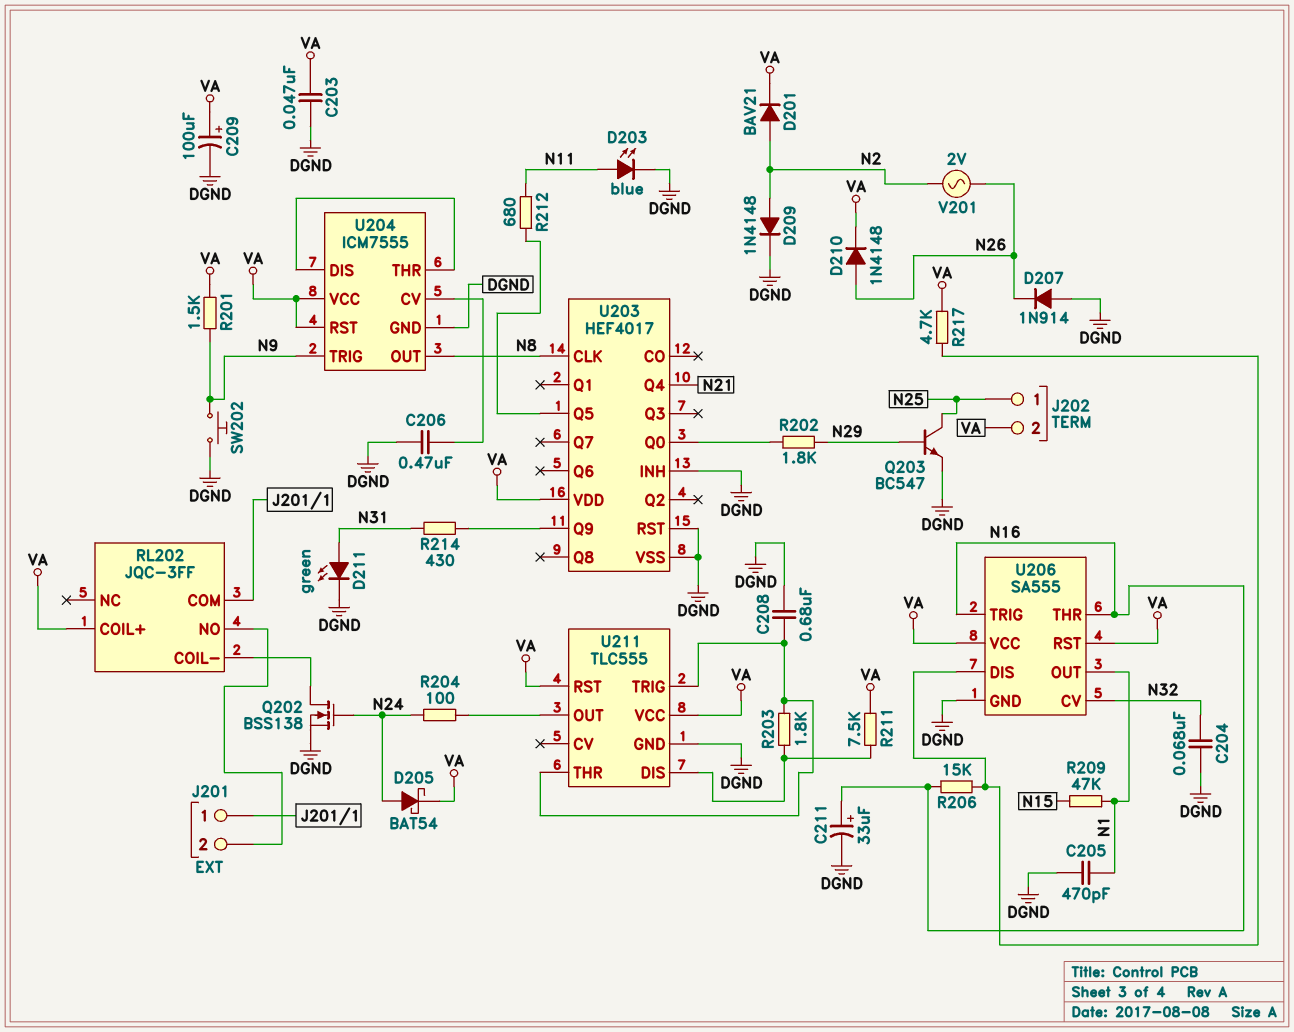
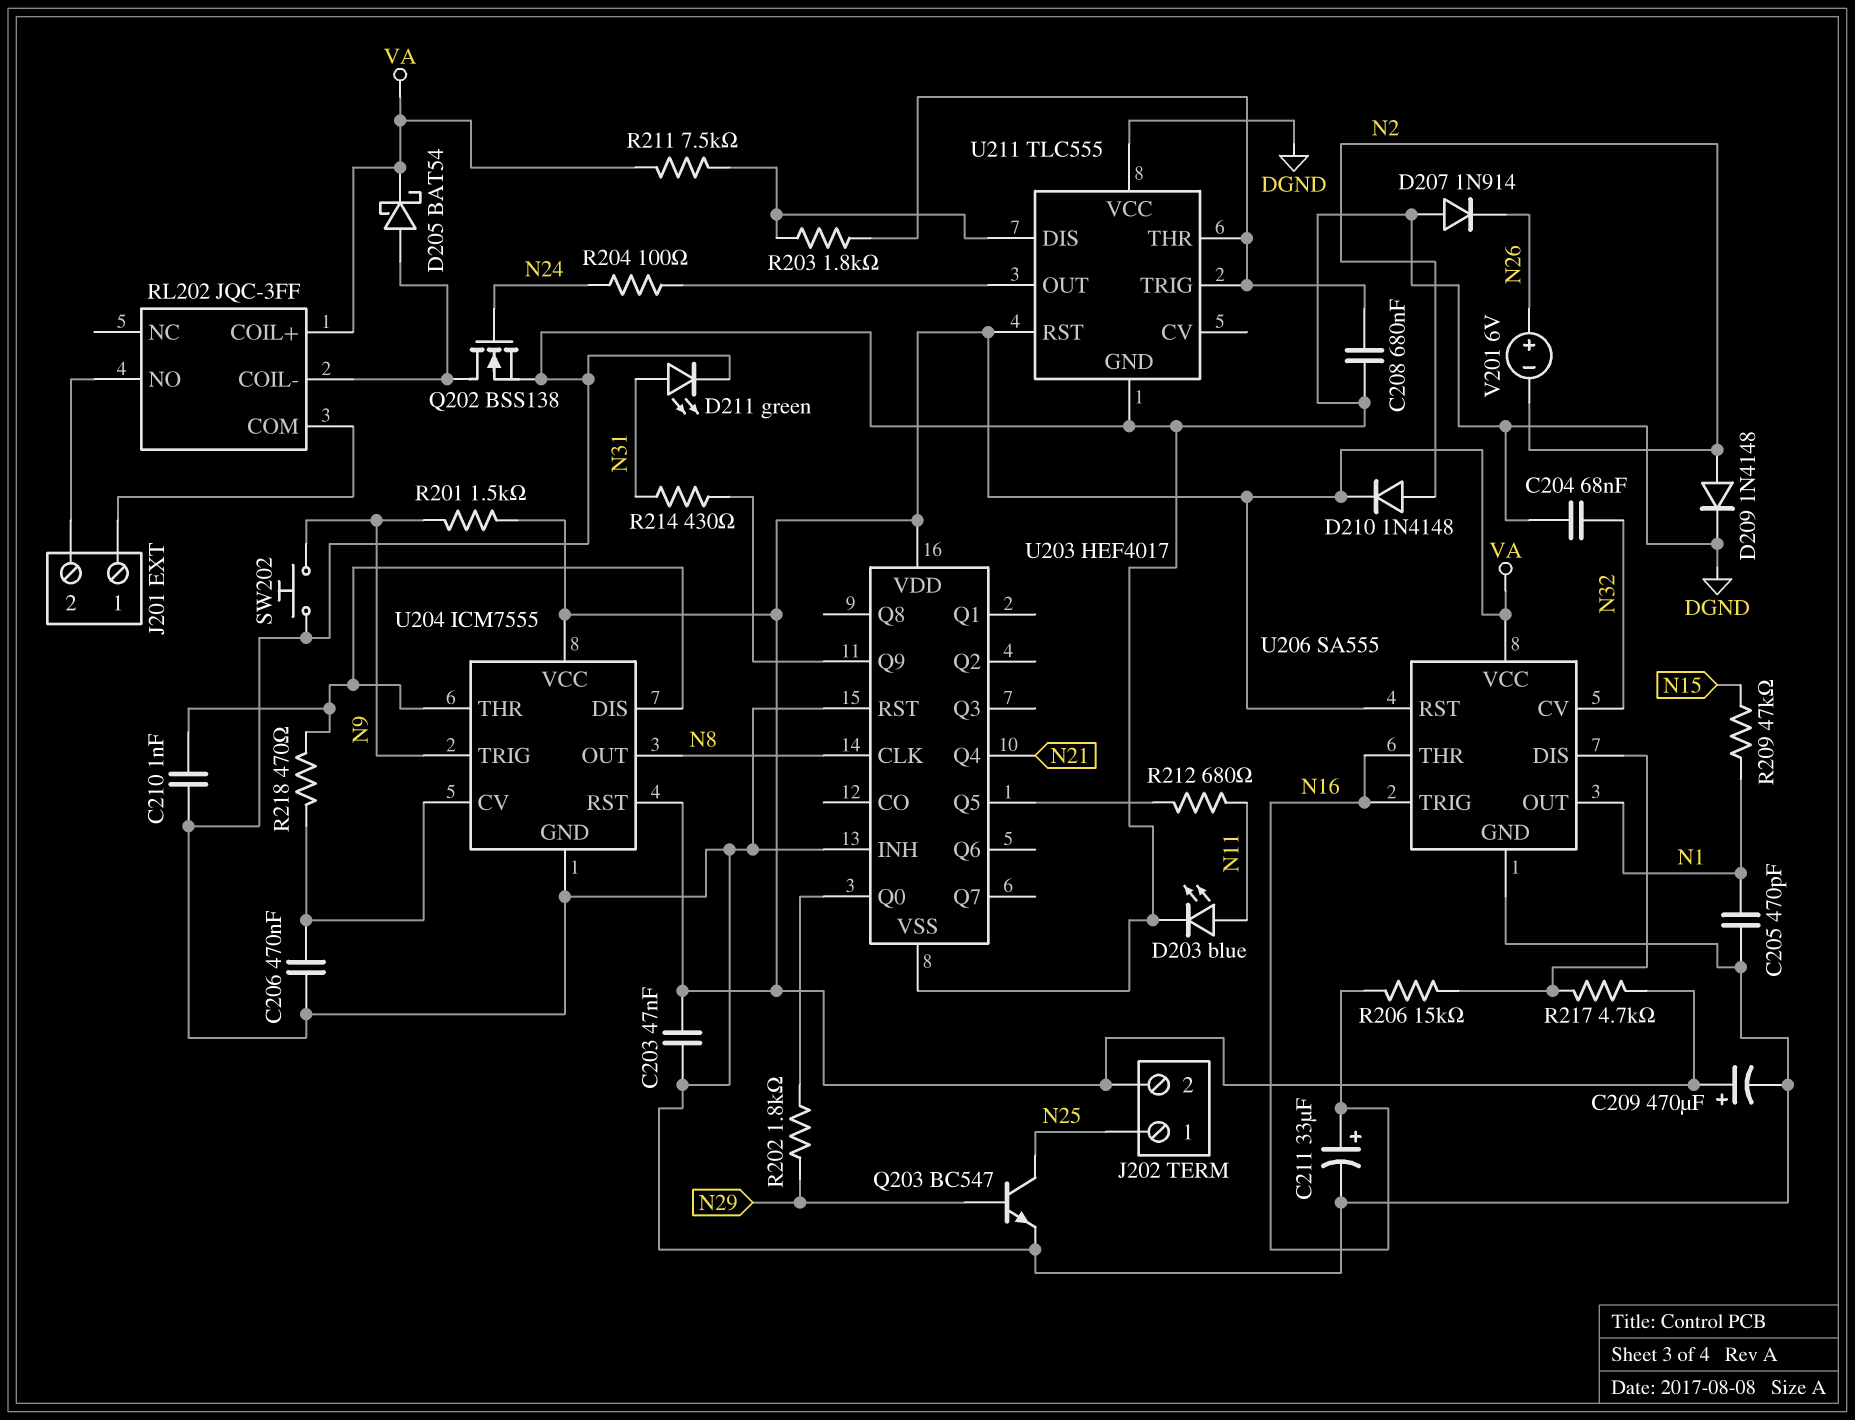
C209: 100uF (plus VA, minus DGND) -> 470uF (plus VA, minus DGND)
C210: none -> 1nF (DGND, U204/DIS)
D201: diode BAV21 (A N2, K VA) -> none
D205: schottky BAT54 (A N24, K VA) -> schottky BAT54 (A RL202/COIL-, K VA)
D210: diode 1N4148 (A N26, K VA) -> diode 1N4148 (A N2, K VA)
R218: none -> 470 (U204/CV, U204/DIS)
U211 pin VCC: VA -> DGND
V201: AC 2V (N2, N26) -> 6V (plus N26, minus N2)

